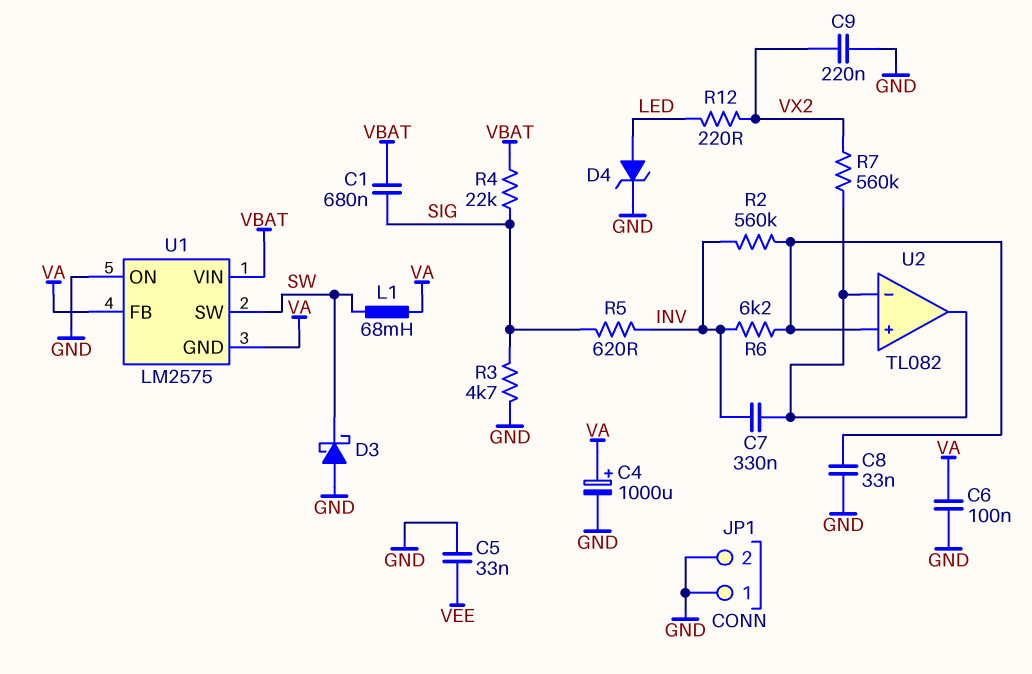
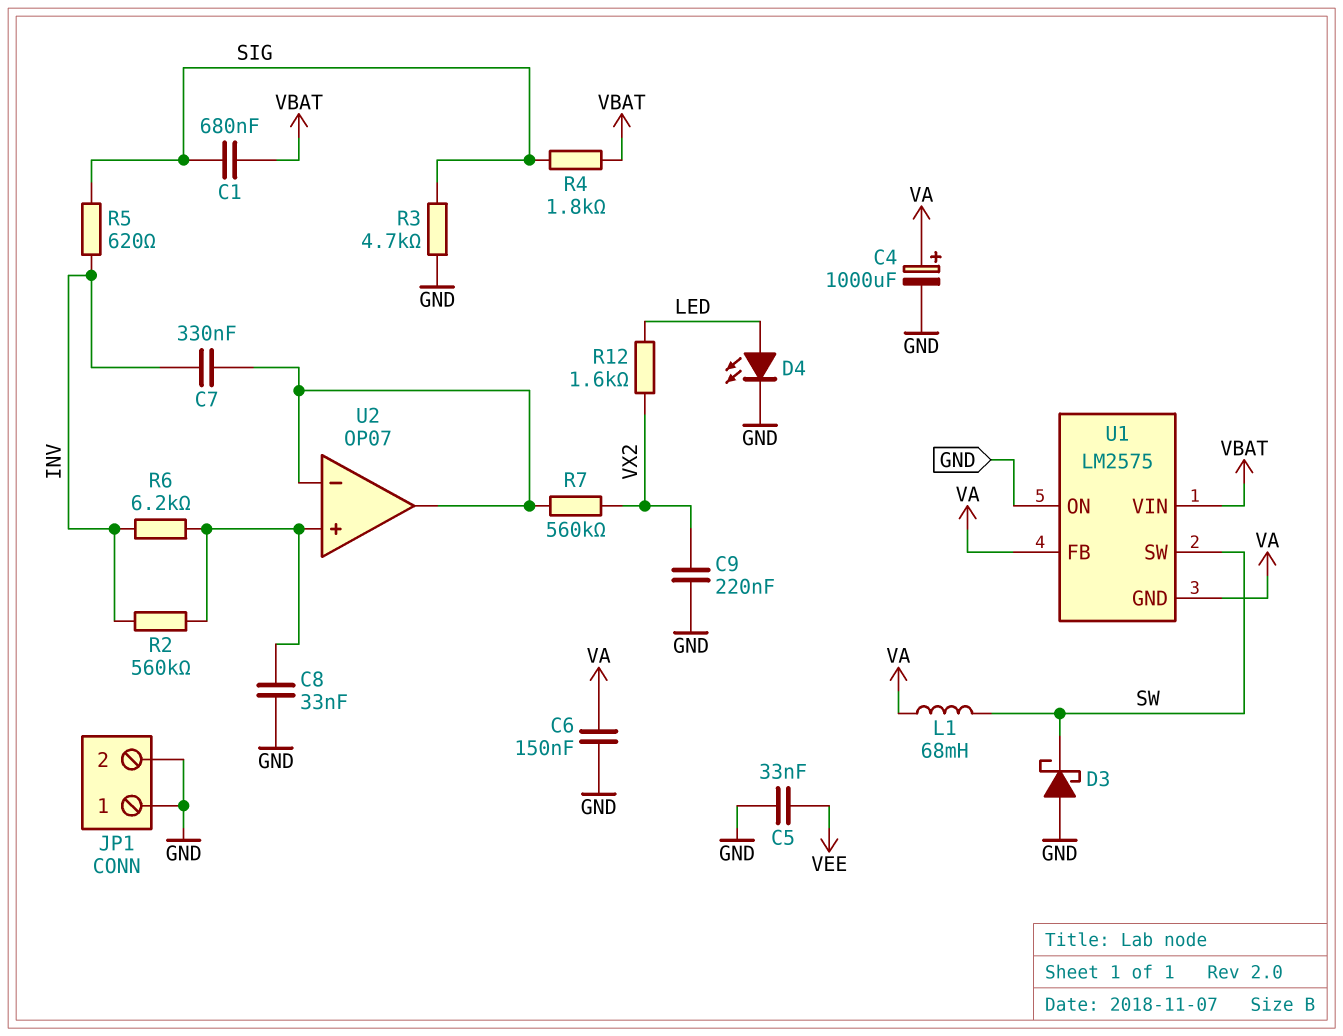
C6: 100nF (GND, VA) -> 150nF (GND, VA)
D4: zener (A LED, K GND) -> LED (A LED, K GND)
R4: 22k (SIG, VBAT) -> 1.8k (SIG, VBAT)
R12: 220 (LED, VX2) -> 1.6k (LED, VX2)
U2: TL082 -> OP07

